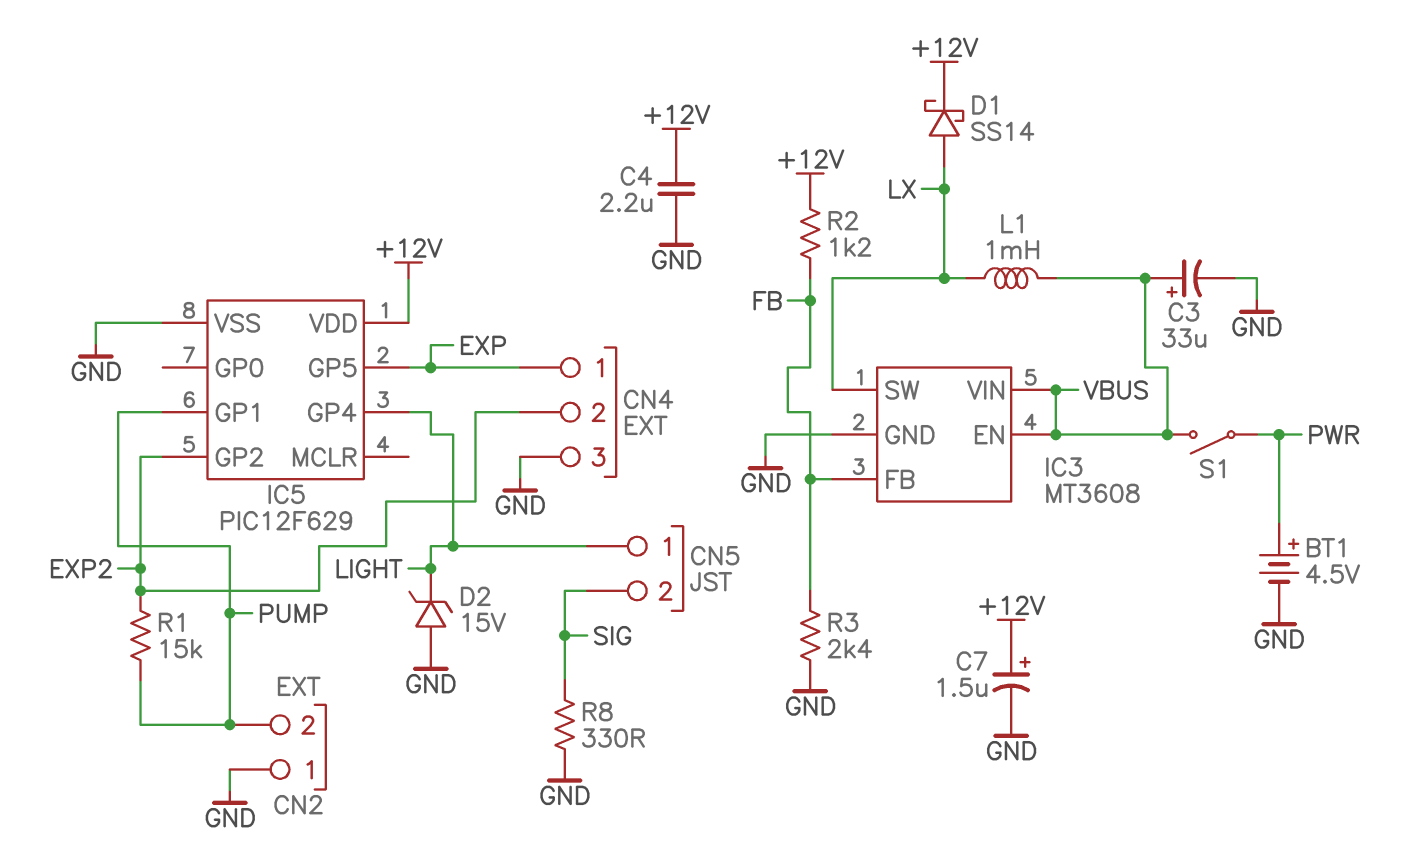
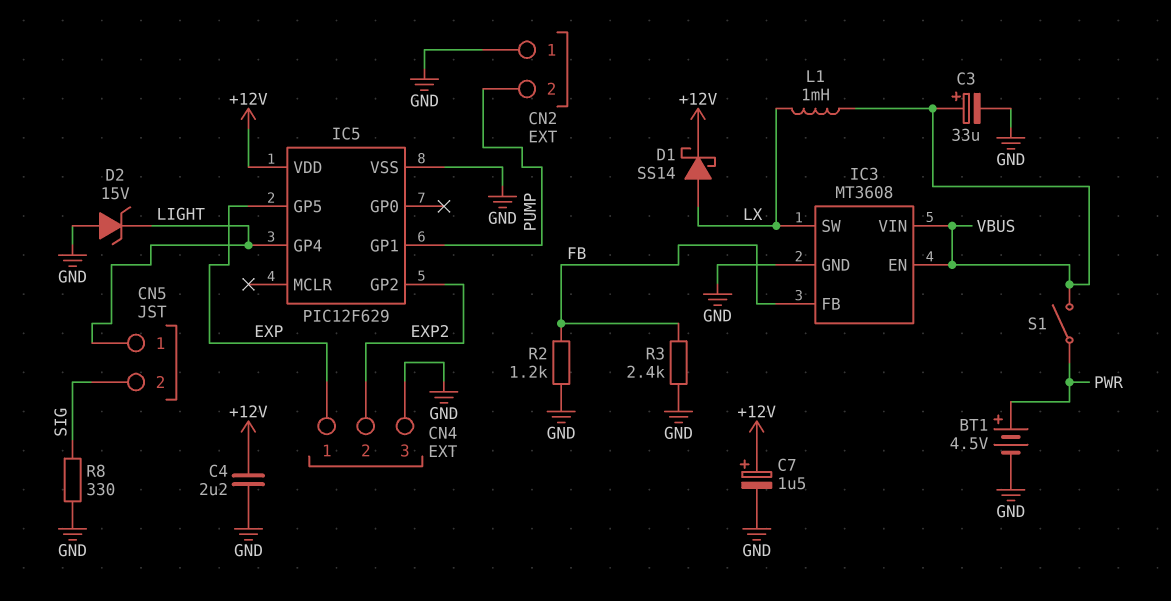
R1: 15k (EXP2, PUMP) -> none
R2: 1.2k (+12V, FB) -> 1.2k (FB, GND)

